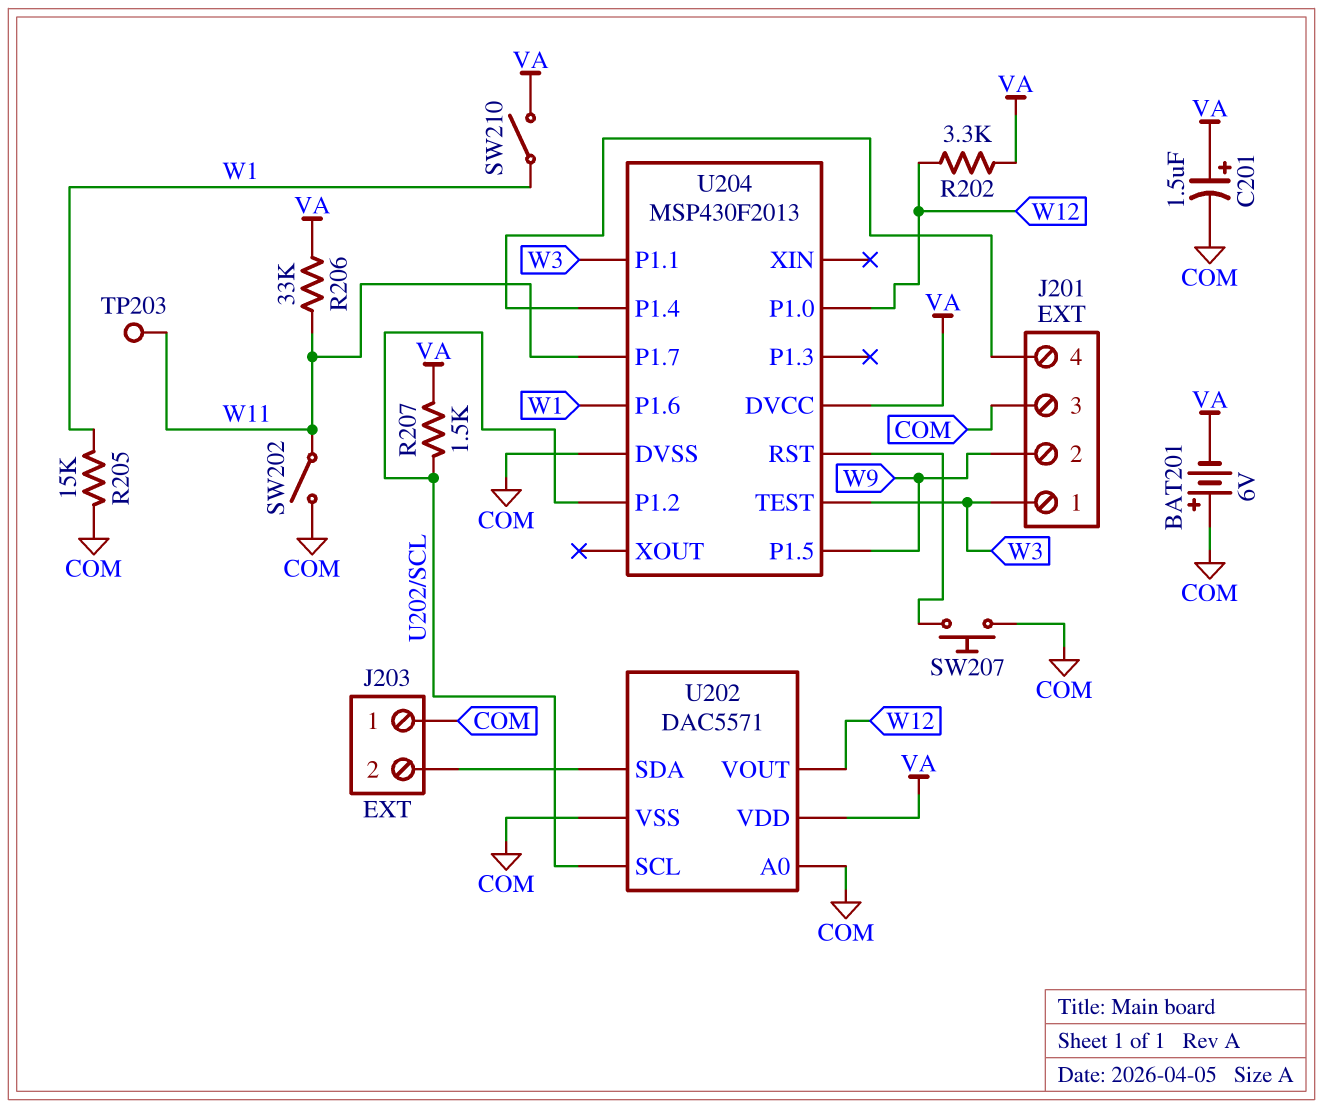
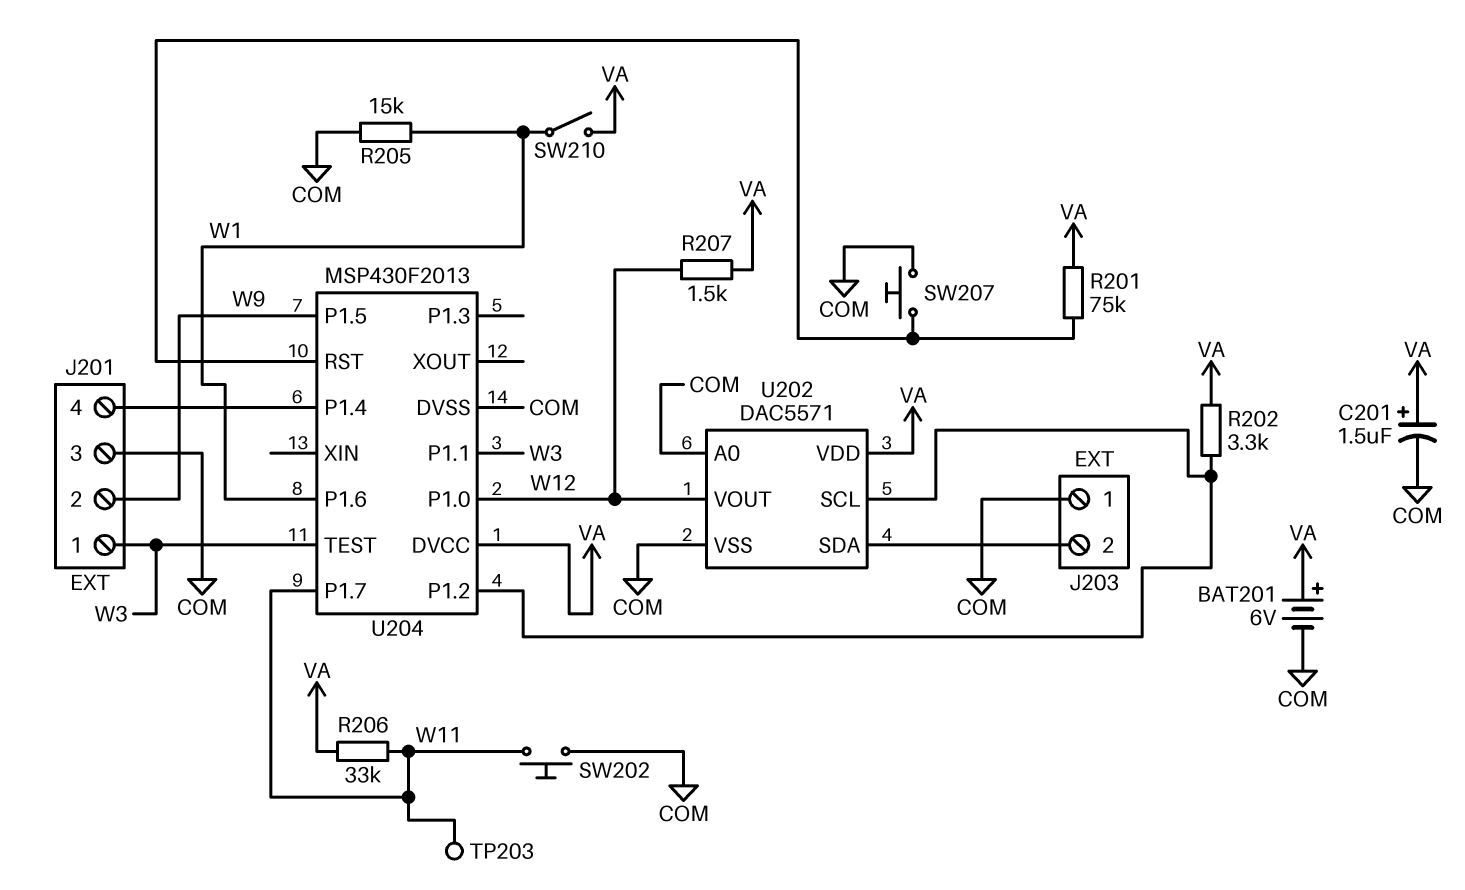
BAT201: 6V (plus COM, minus VA) -> 6V (plus VA, minus COM)
R201: none -> 75k (U204/RST, VA)
R202: 3.3k (VA, W12) -> 3.3k (U202/SCL, VA)
R207: 1.5k (U202/SCL, VA) -> 1.5k (VA, W12)
SW202: switch (COM, W11) -> button (COM, W11)

